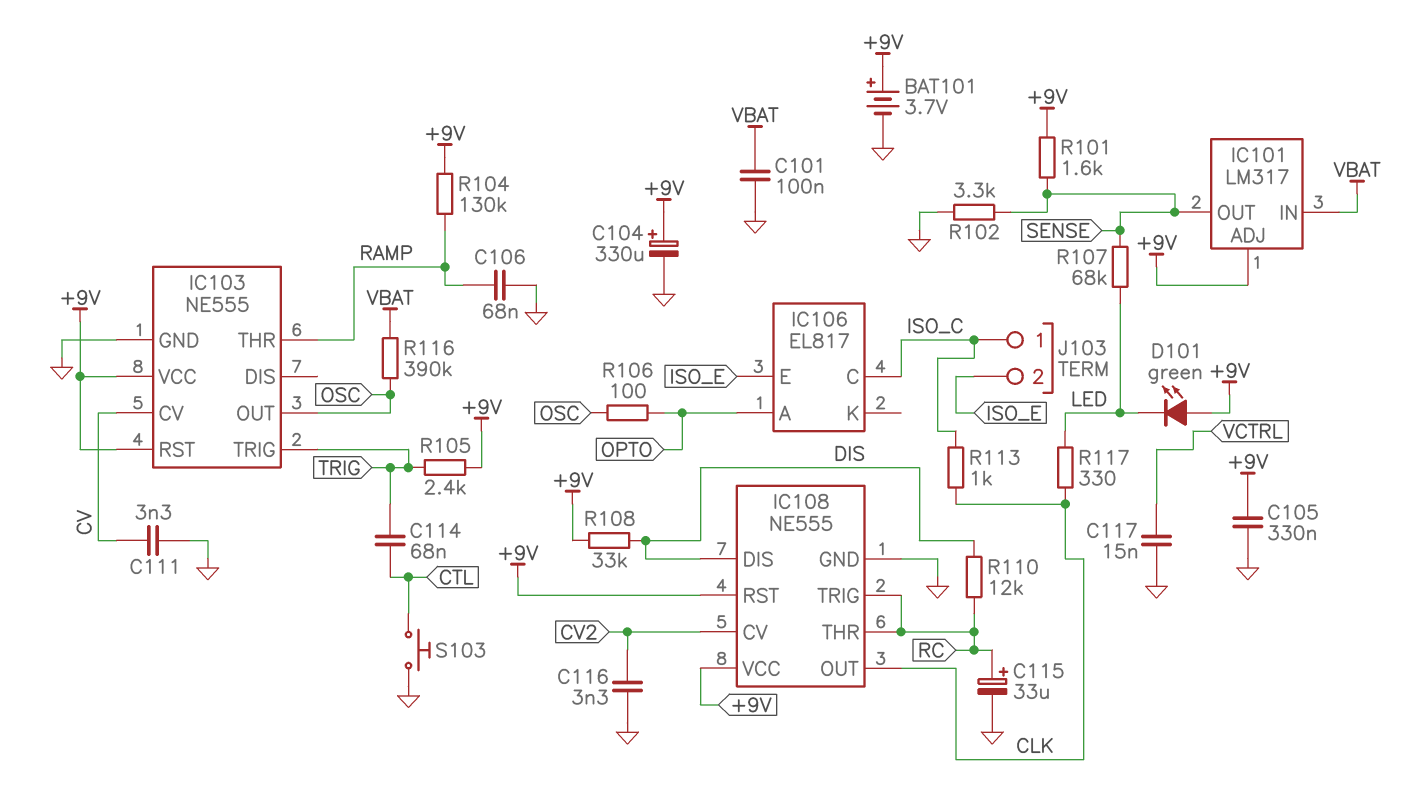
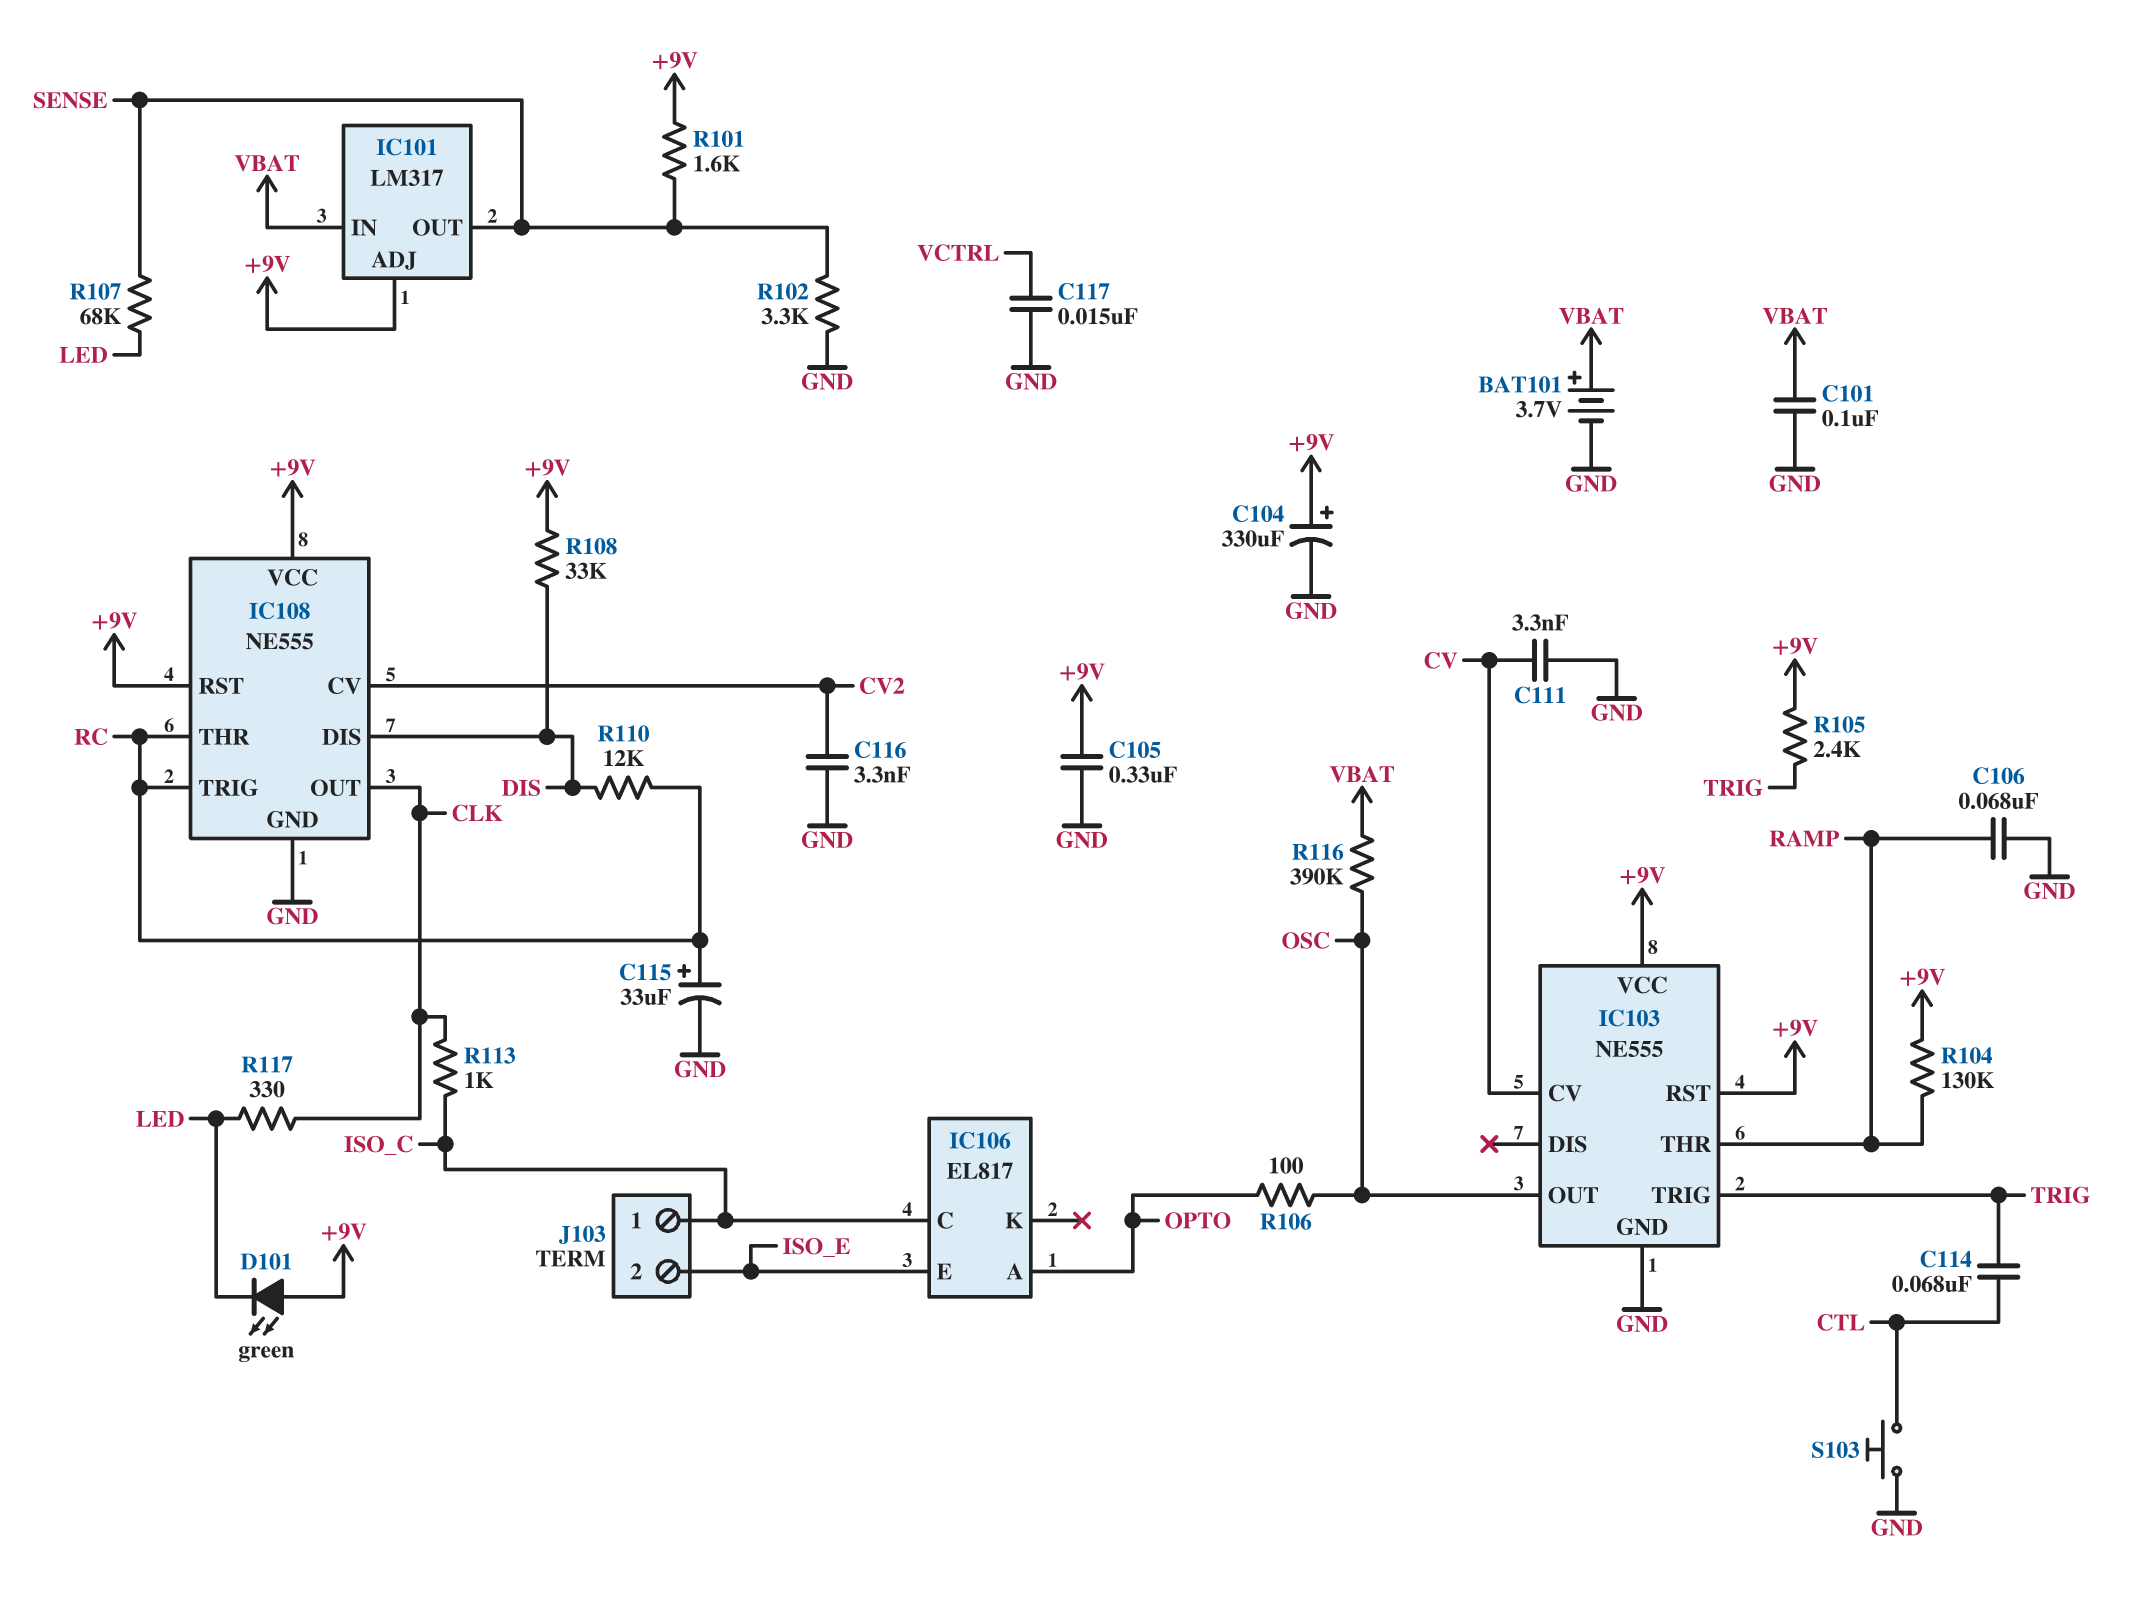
BAT101: 3.7V (plus +9V, minus GND) -> 3.7V (plus VBAT, minus GND)

